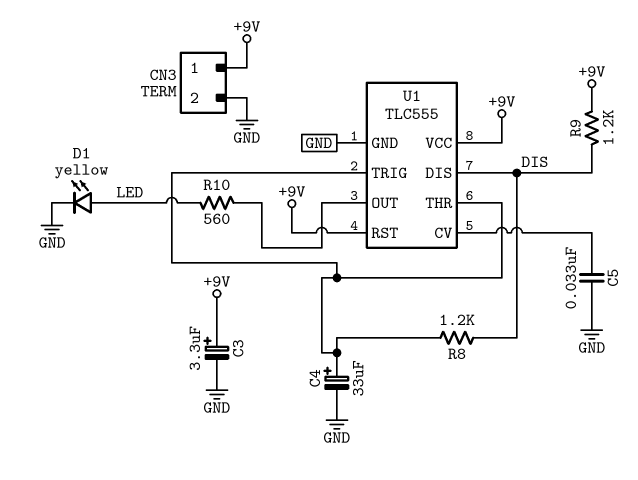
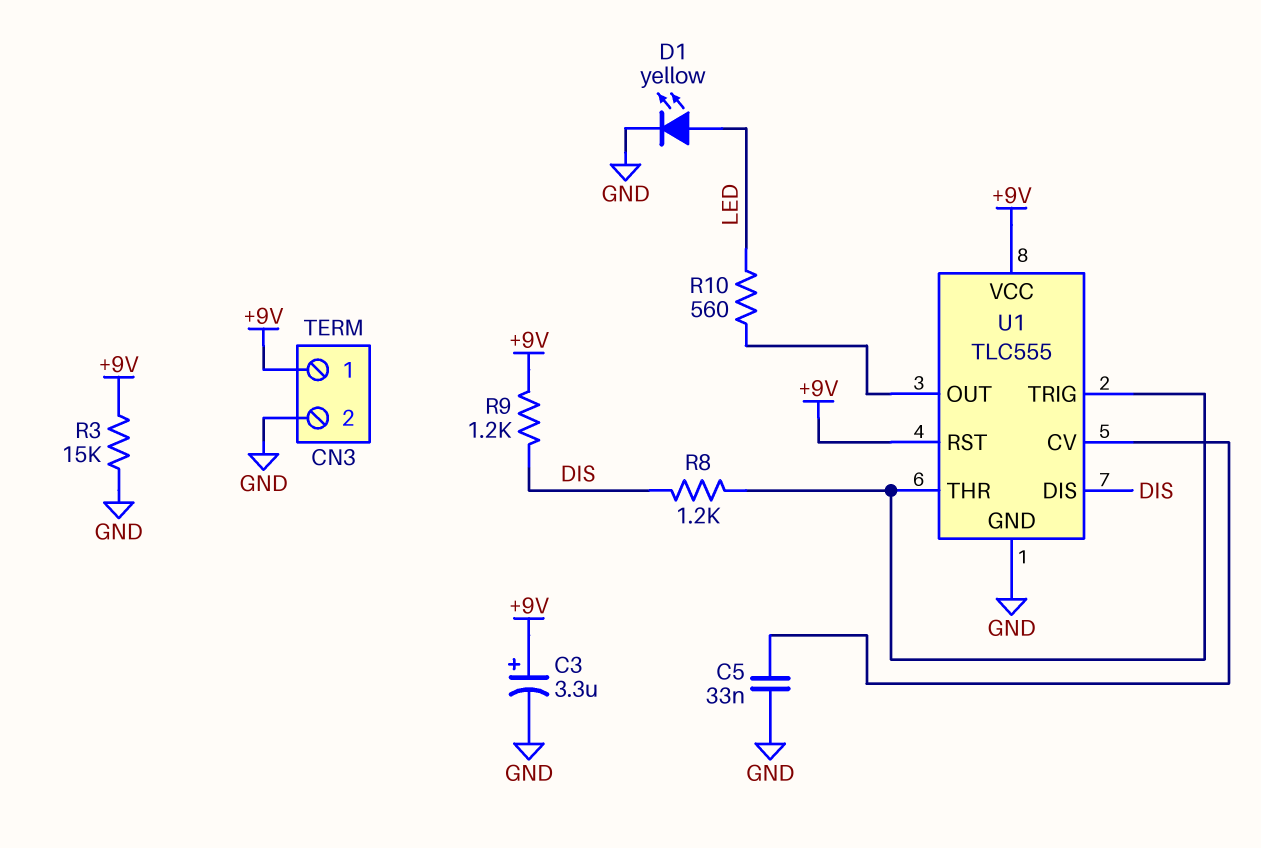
C4: 33uF (plus U1/THR, minus GND) -> none
R3: none -> 15k (+9V, GND)

